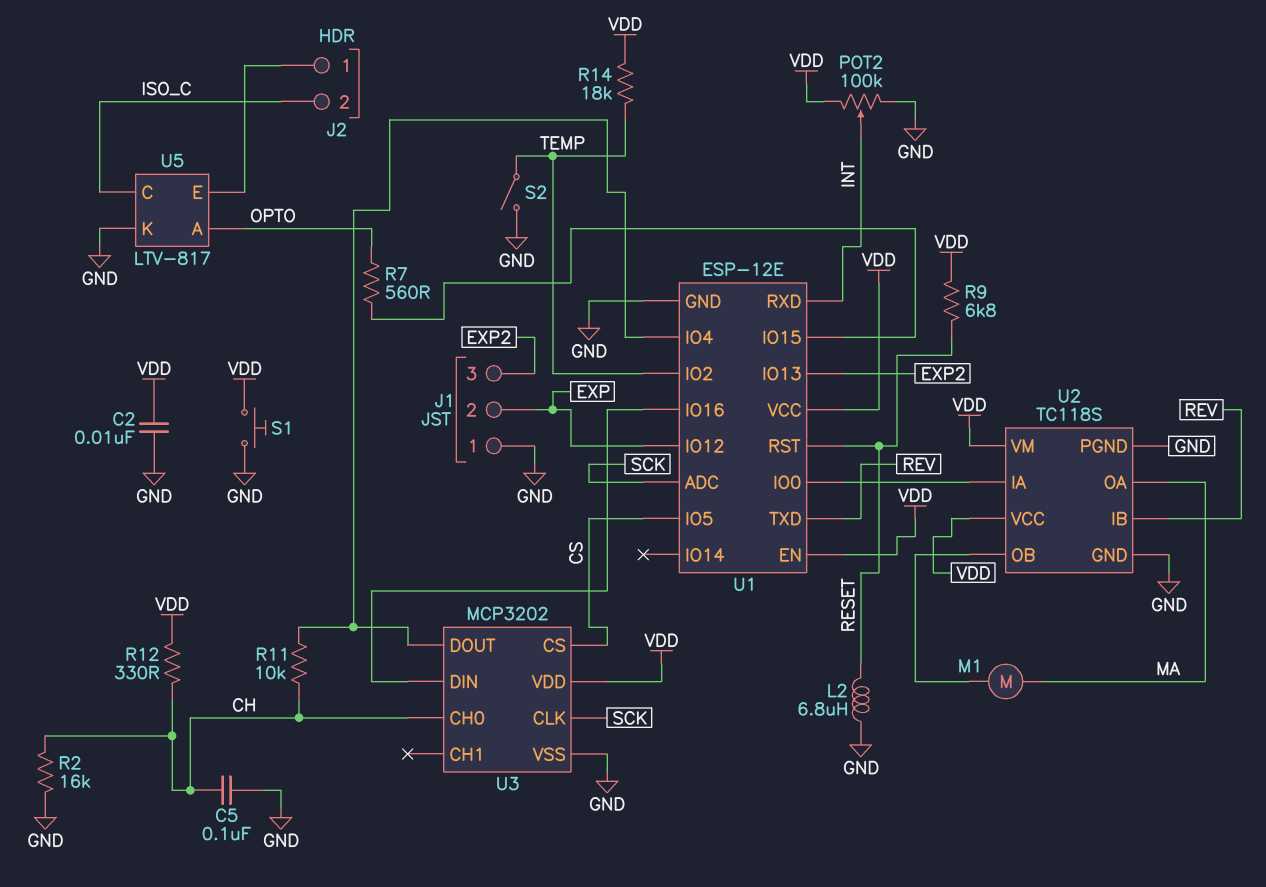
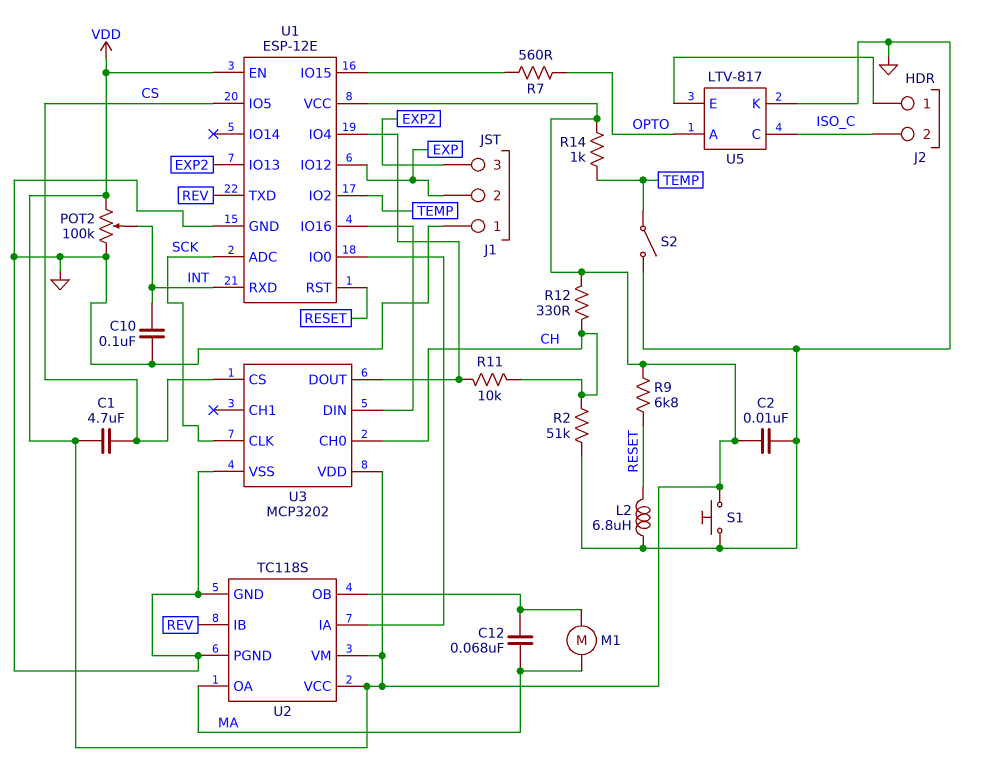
C1: none -> 4.7uF (CS, VDD)
C5: 100nF (CH, GND) -> none
C10: none -> 100nF (GND, INT)
C12: none -> 68nF (MA, U2/OB)
R2: 16k (CH, GND) -> 51k (CH, GND)
R14: 18k (TEMP, VDD) -> 1k (TEMP, VDD)

